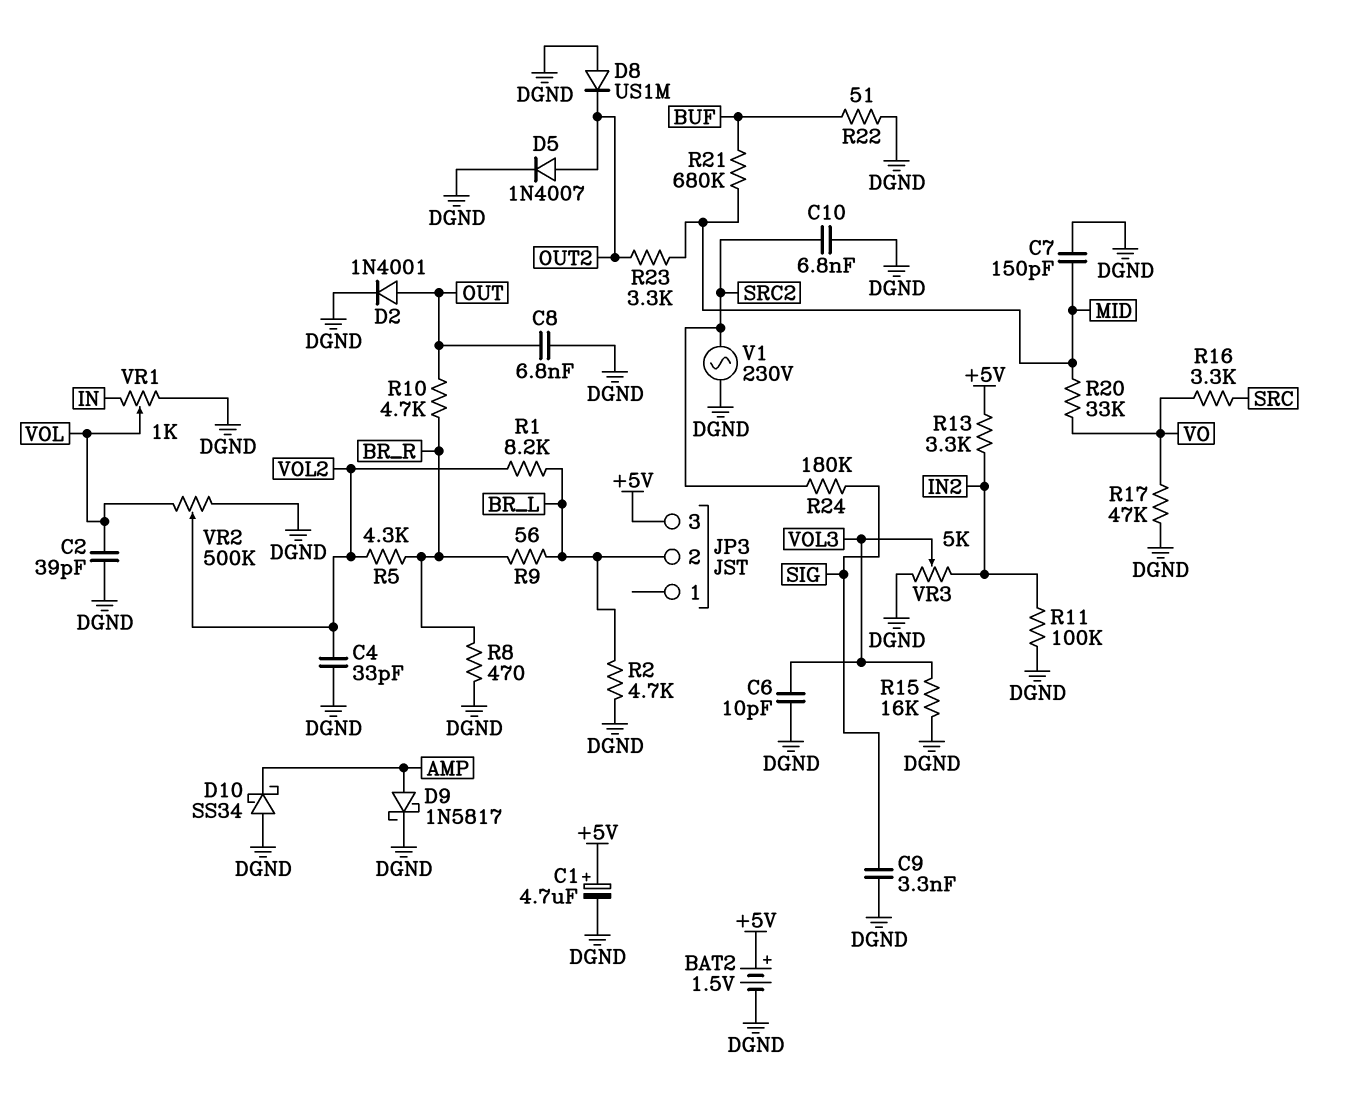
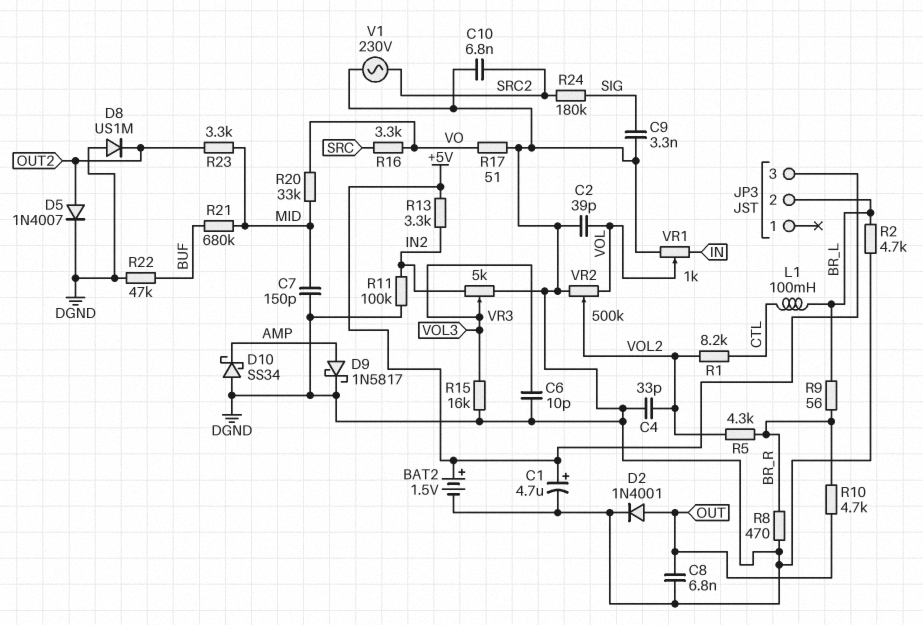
L1: none -> 100mH (BR_L, CTL)
R1: 8.2k (BR_L, VOL2) -> 8.2k (CTL, VOL2)
R17: 47k (DGND, VO) -> 51 (DGND, VO)
R22: 51 (BUF, DGND) -> 47k (BUF, DGND)

